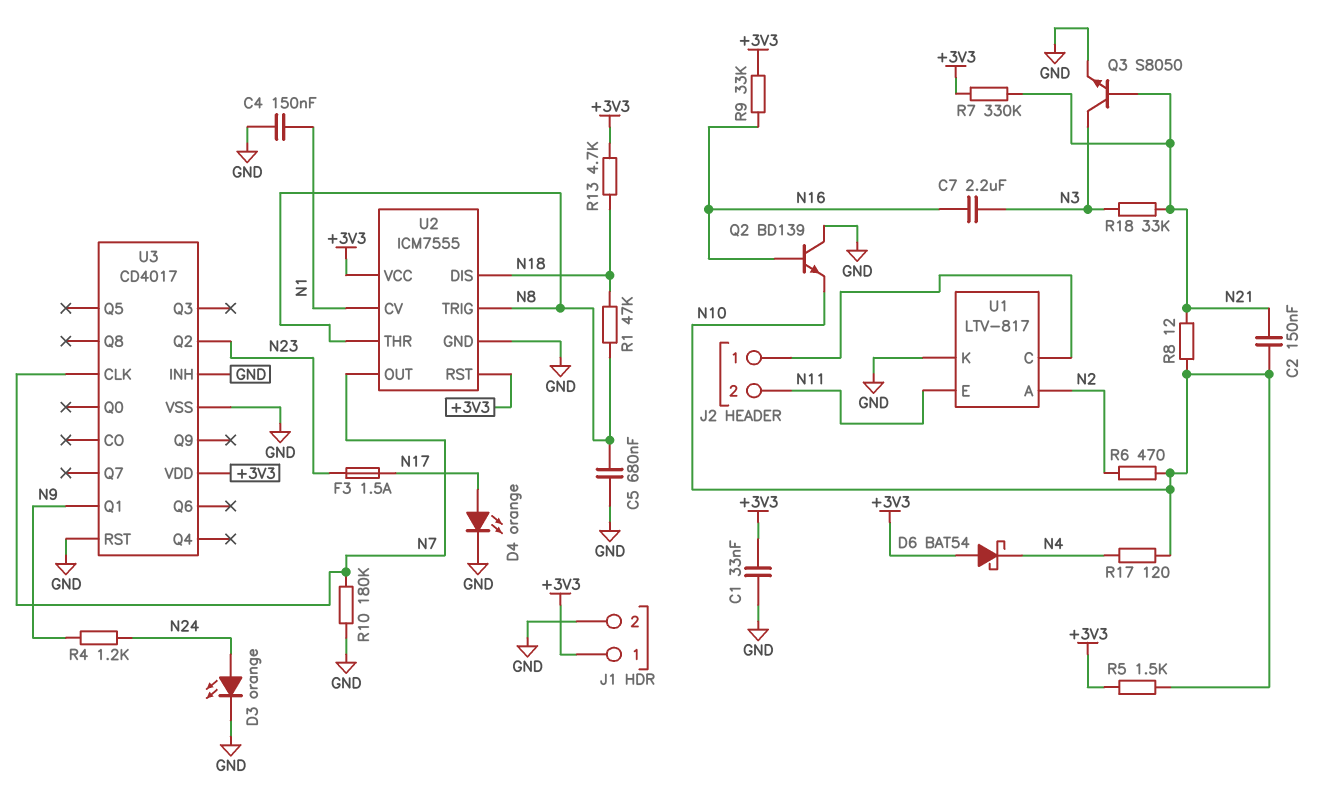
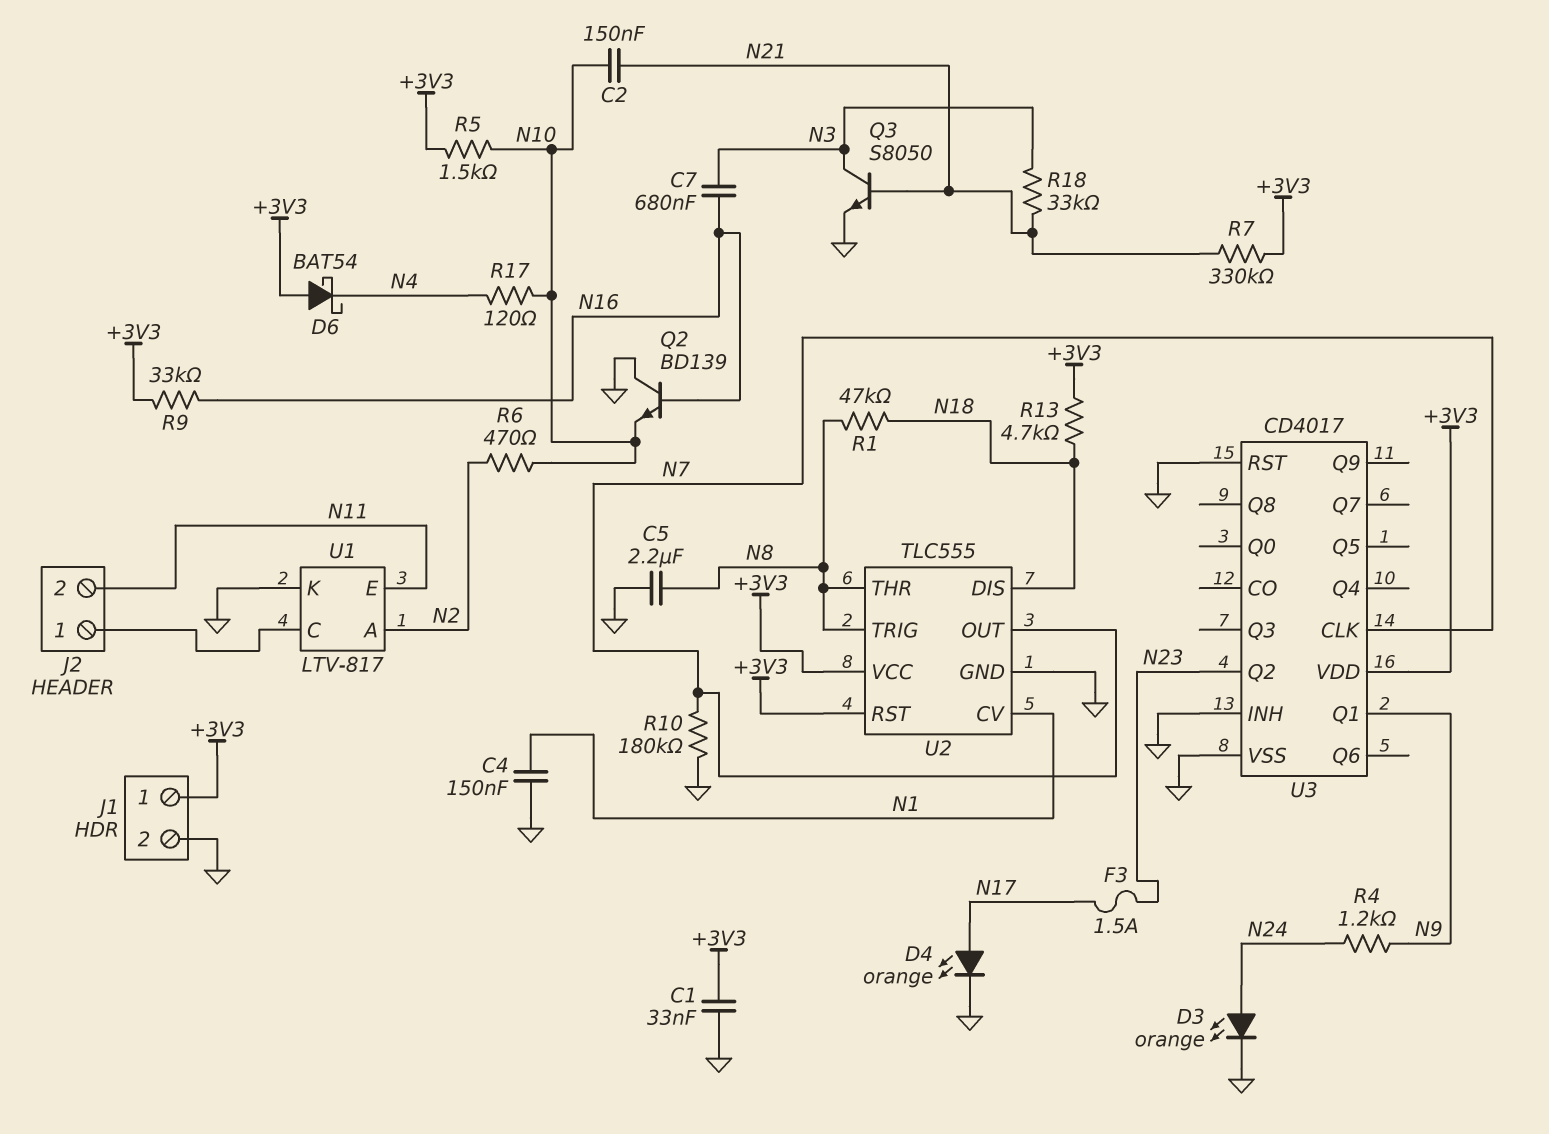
C5: 680nF (GND, N8) -> 2.2uF (GND, N8)
C7: 2.2uF (N3, N16) -> 680nF (N3, N16)
R8: 12 (N10, N21) -> none
U2: ICM7555 -> TLC555

